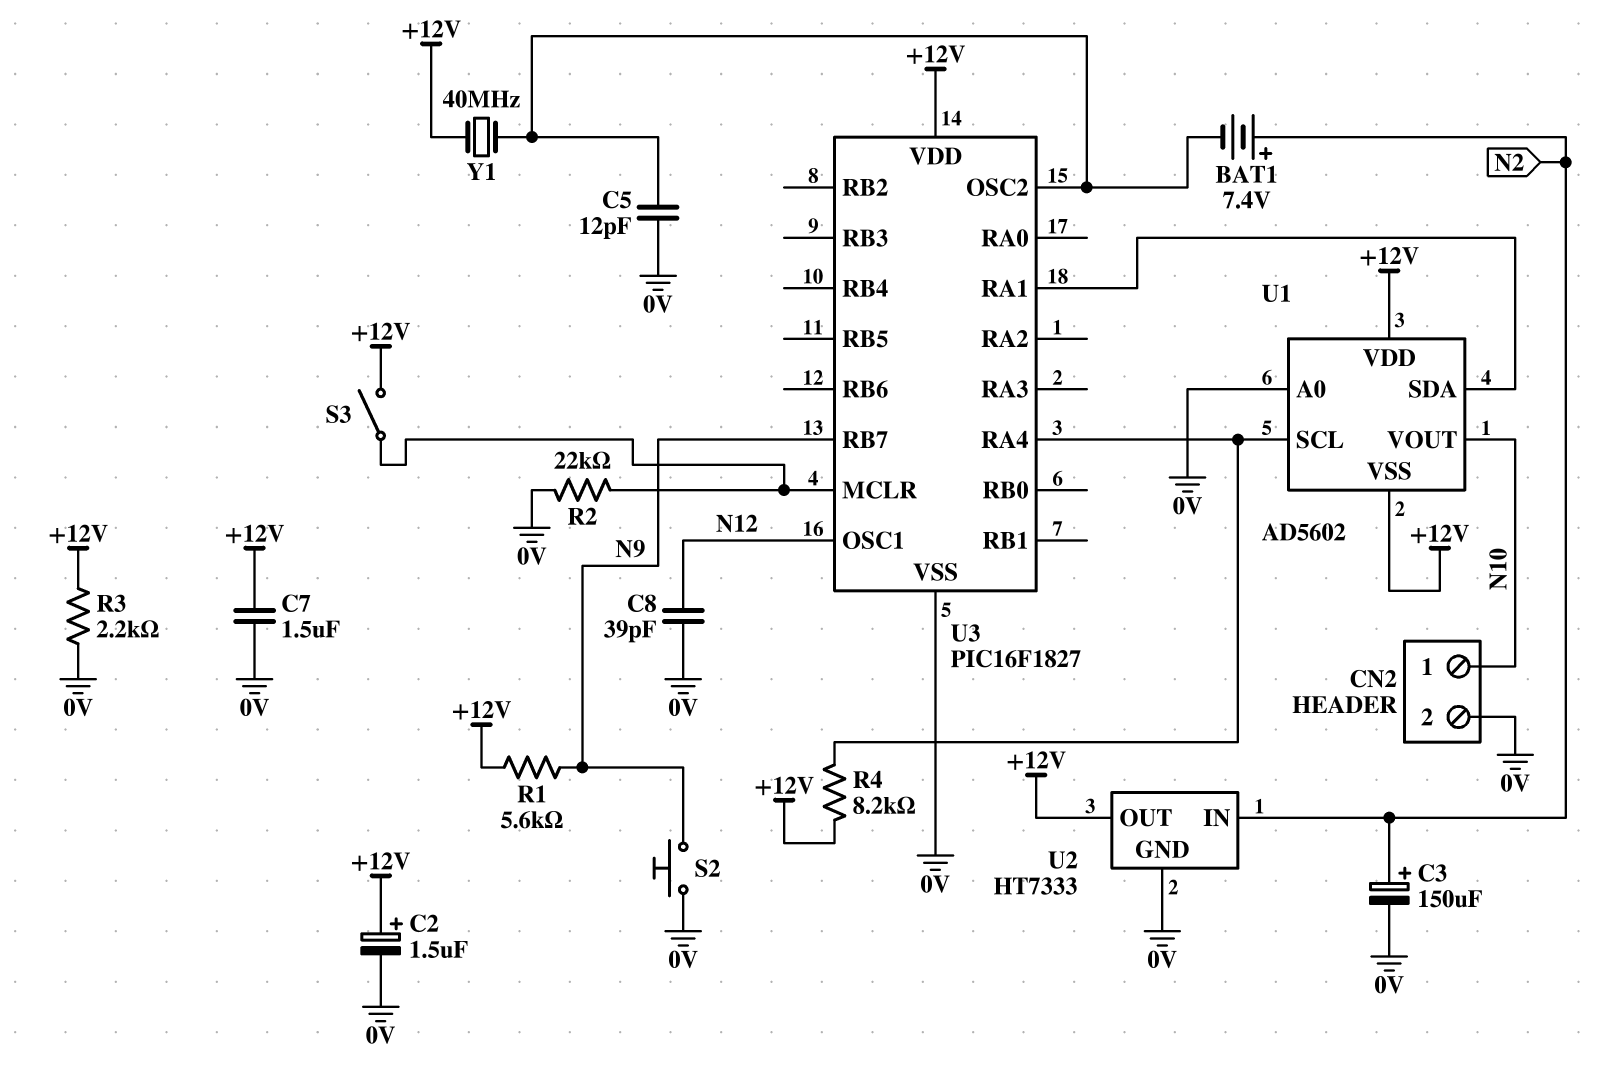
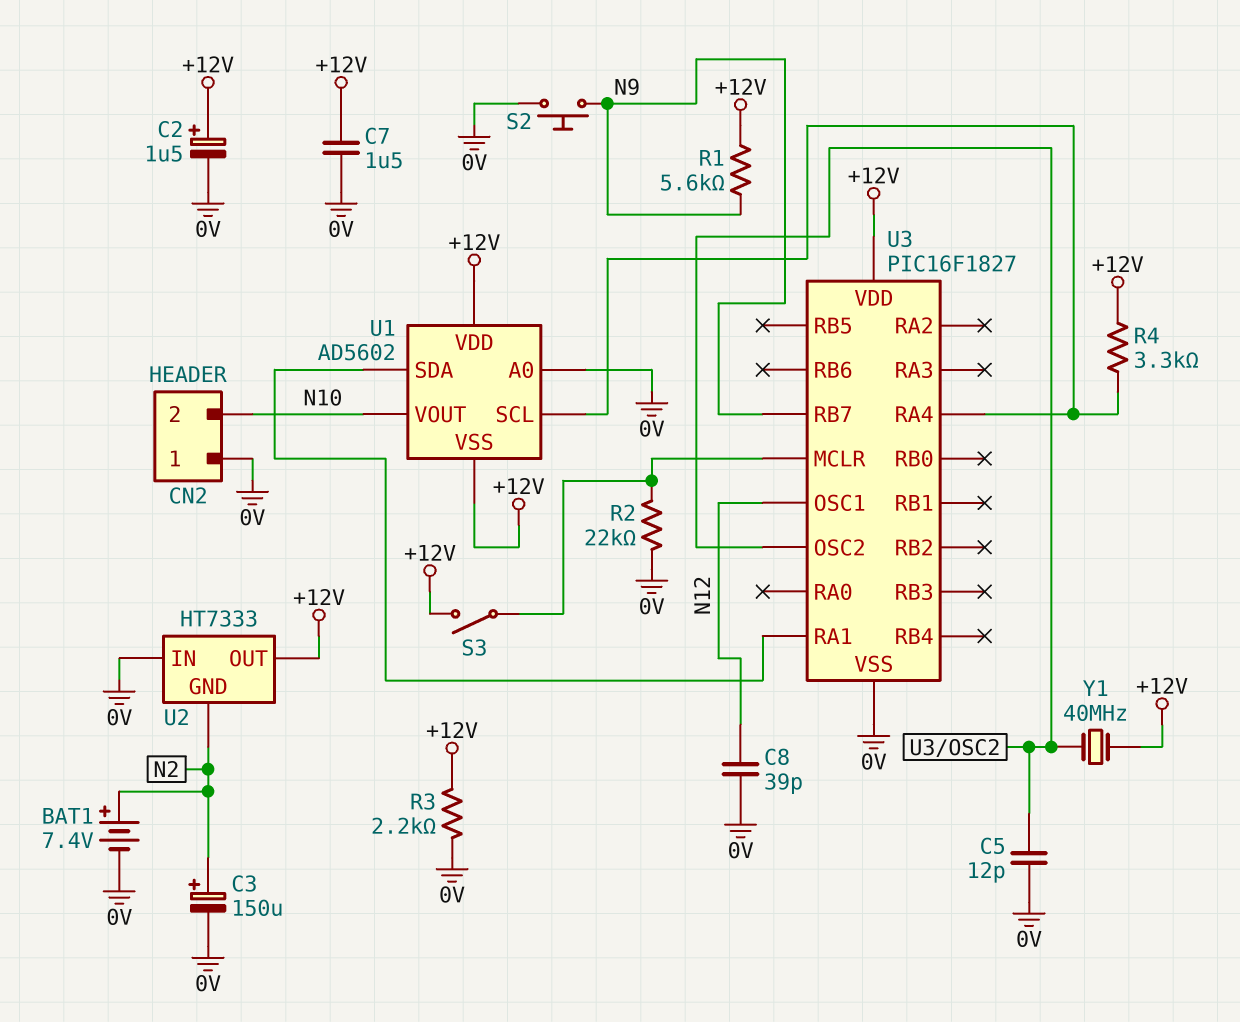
BAT1: 7.4V (plus N2, minus U3/OSC2) -> 7.4V (plus N2, minus 0V)
CN2 pin 1: N10 -> 0V
CN2 pin 2: 0V -> N10
R4: 8.2k (+12V, U1/SCL) -> 3.3k (+12V, U1/SCL)
U2 pin GND: 0V -> N2
U2 pin IN: N2 -> 0V

